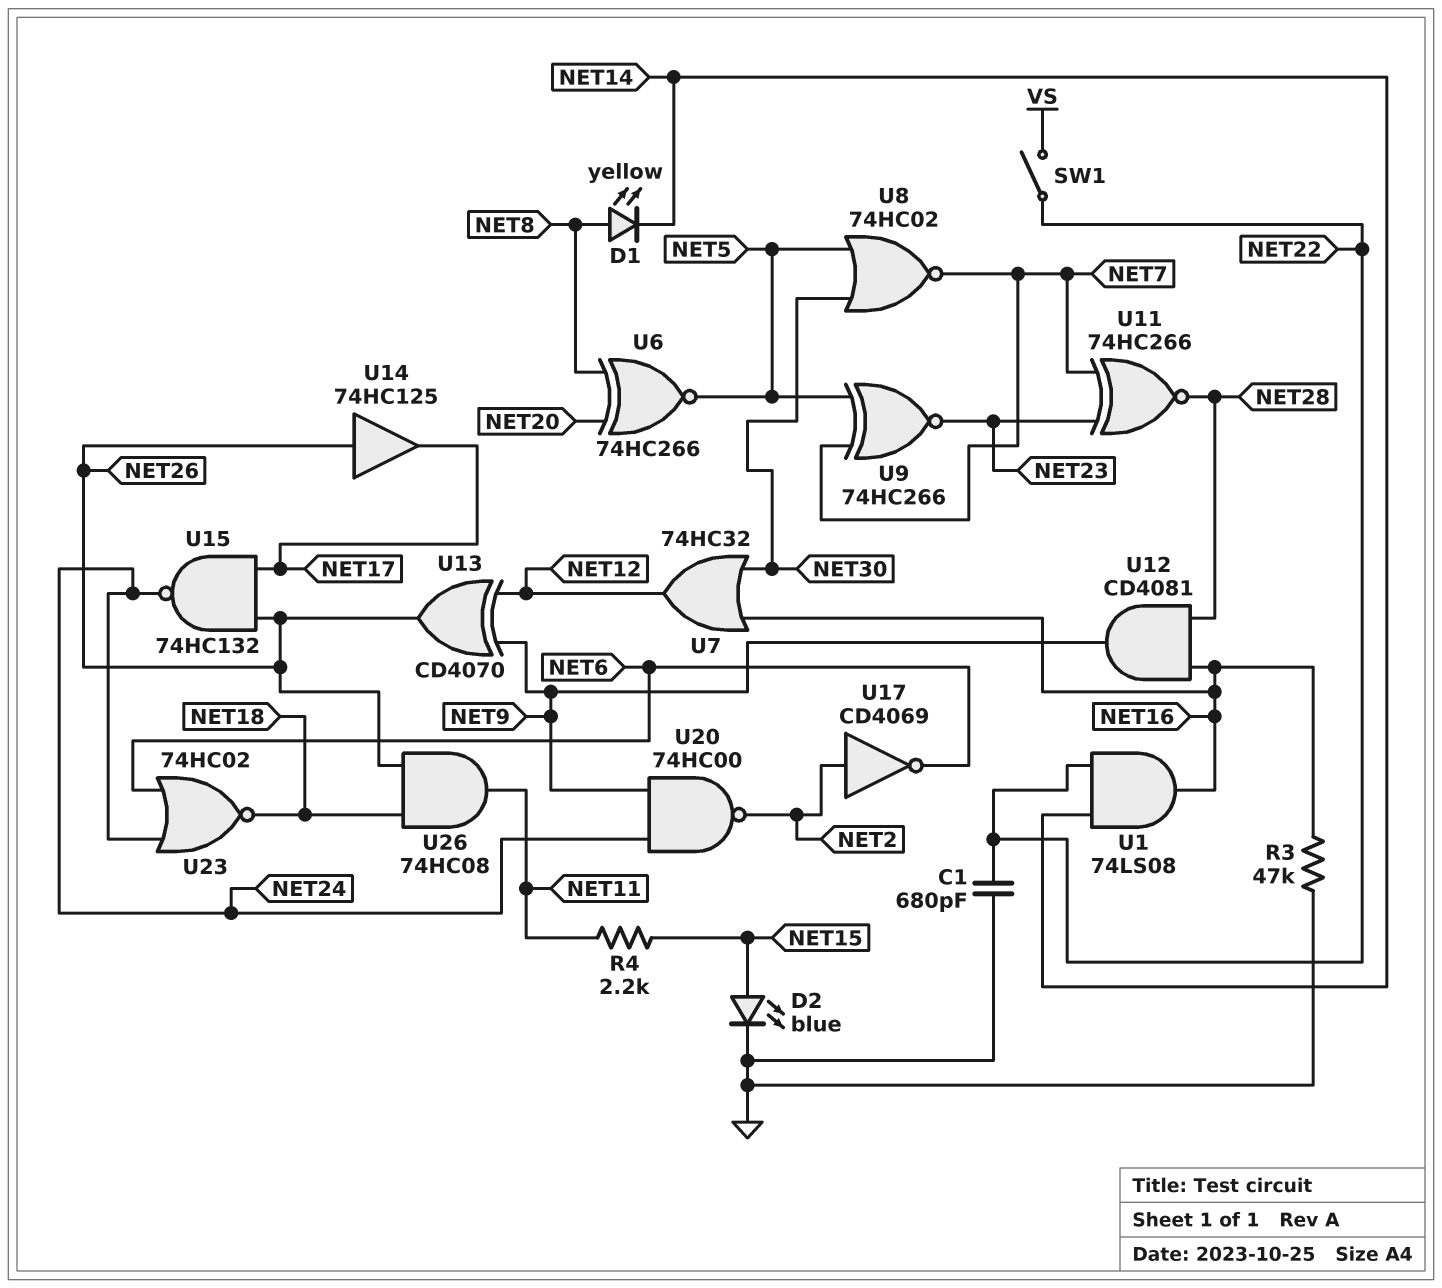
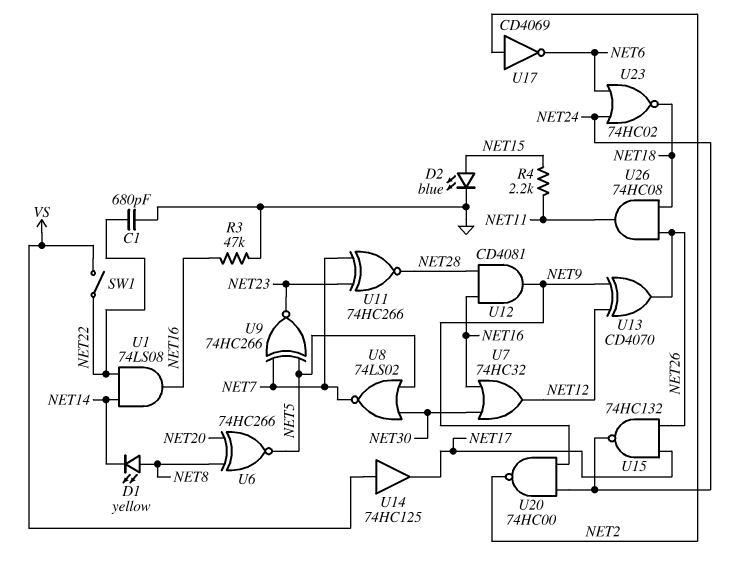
U8: NOR 74HC02 (in NET5, in NET30, out NET7) -> NOR 74LS02 (in NET5, in NET30, out NET7)
U14: buffer 74HC125 (in NET26, out NET17) -> buffer 74HC125 (in VS, out NET17)

